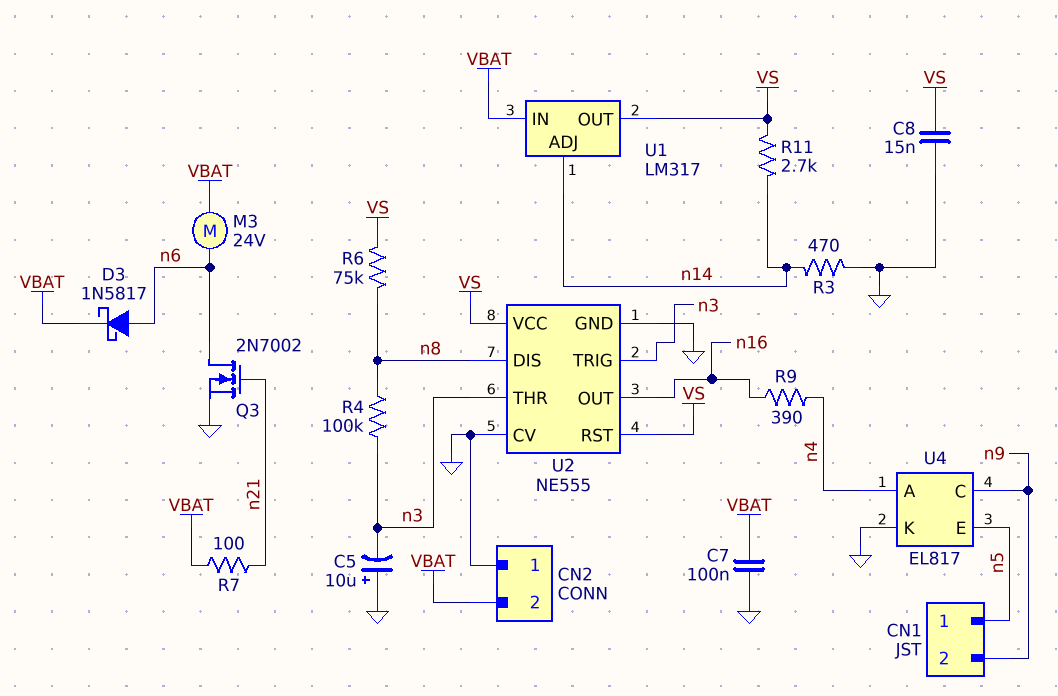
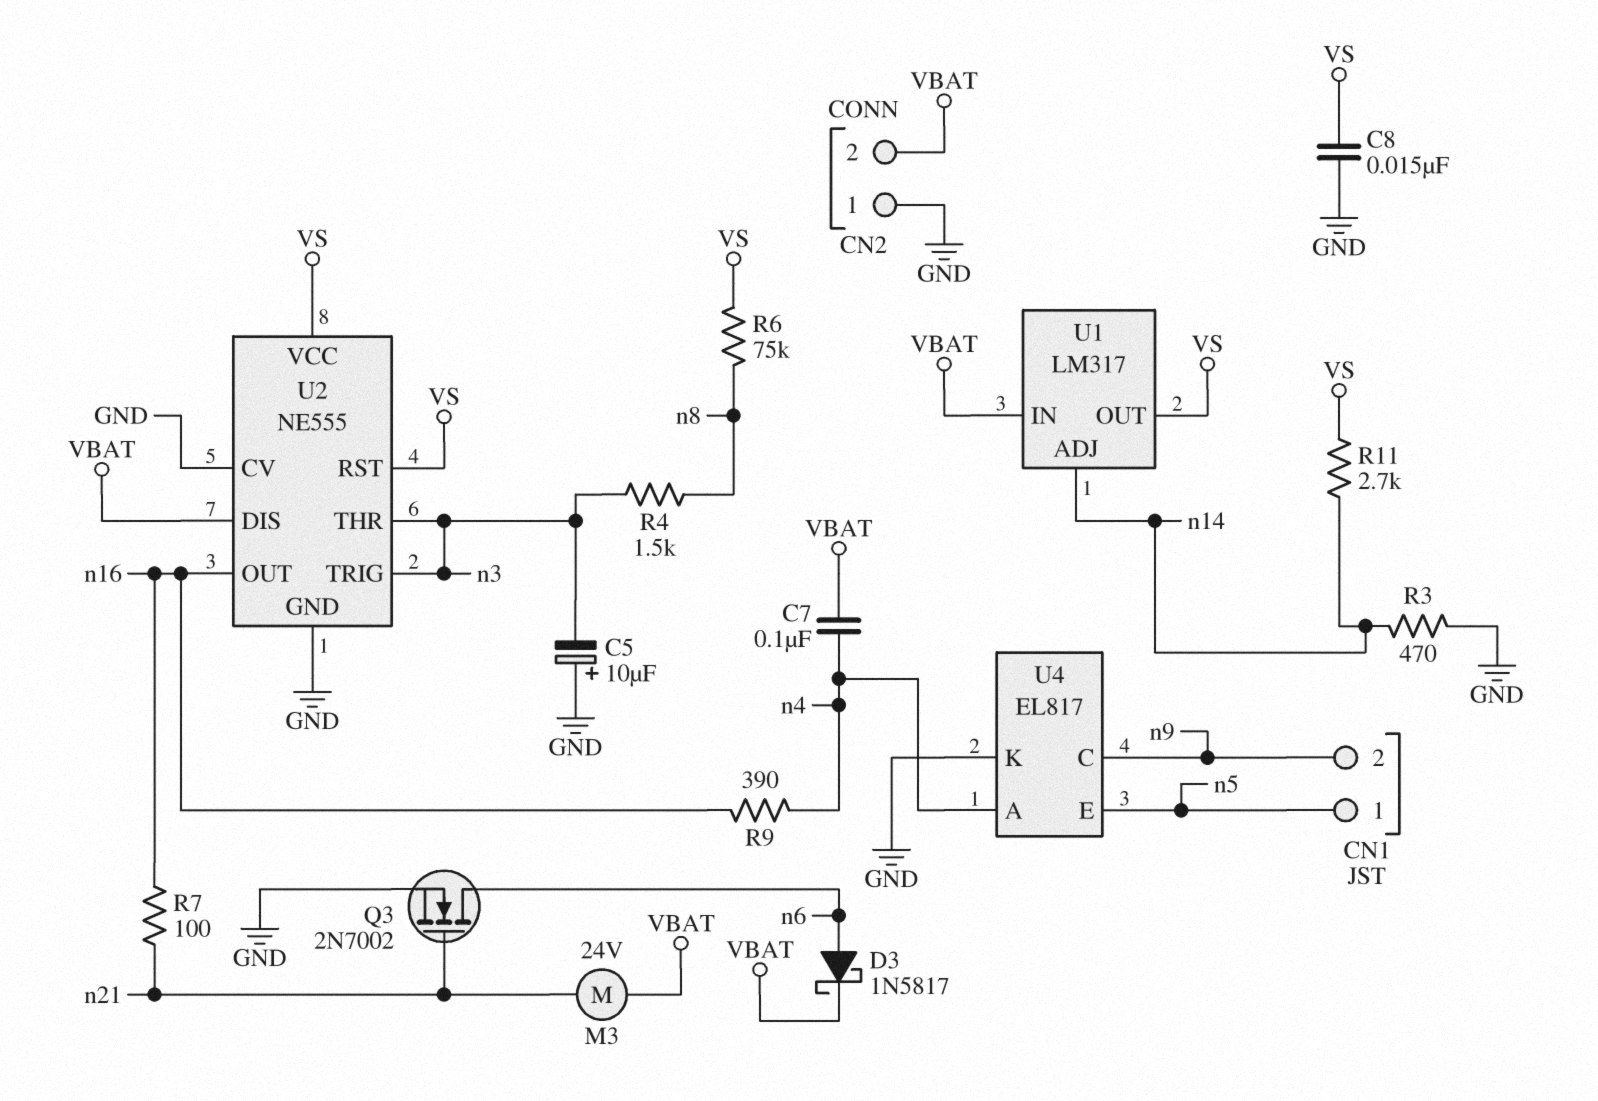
C7: 100nF (GND, VBAT) -> 100nF (VBAT, n4)
M3: motor 24V (VBAT, n6) -> motor 24V (VBAT, n21)
R4: 100k (n3, n8) -> 1.5k (n3, n8)
R7: 100 (VBAT, n21) -> 100 (n16, n21)
U2 pin DIS: n8 -> VBAT

